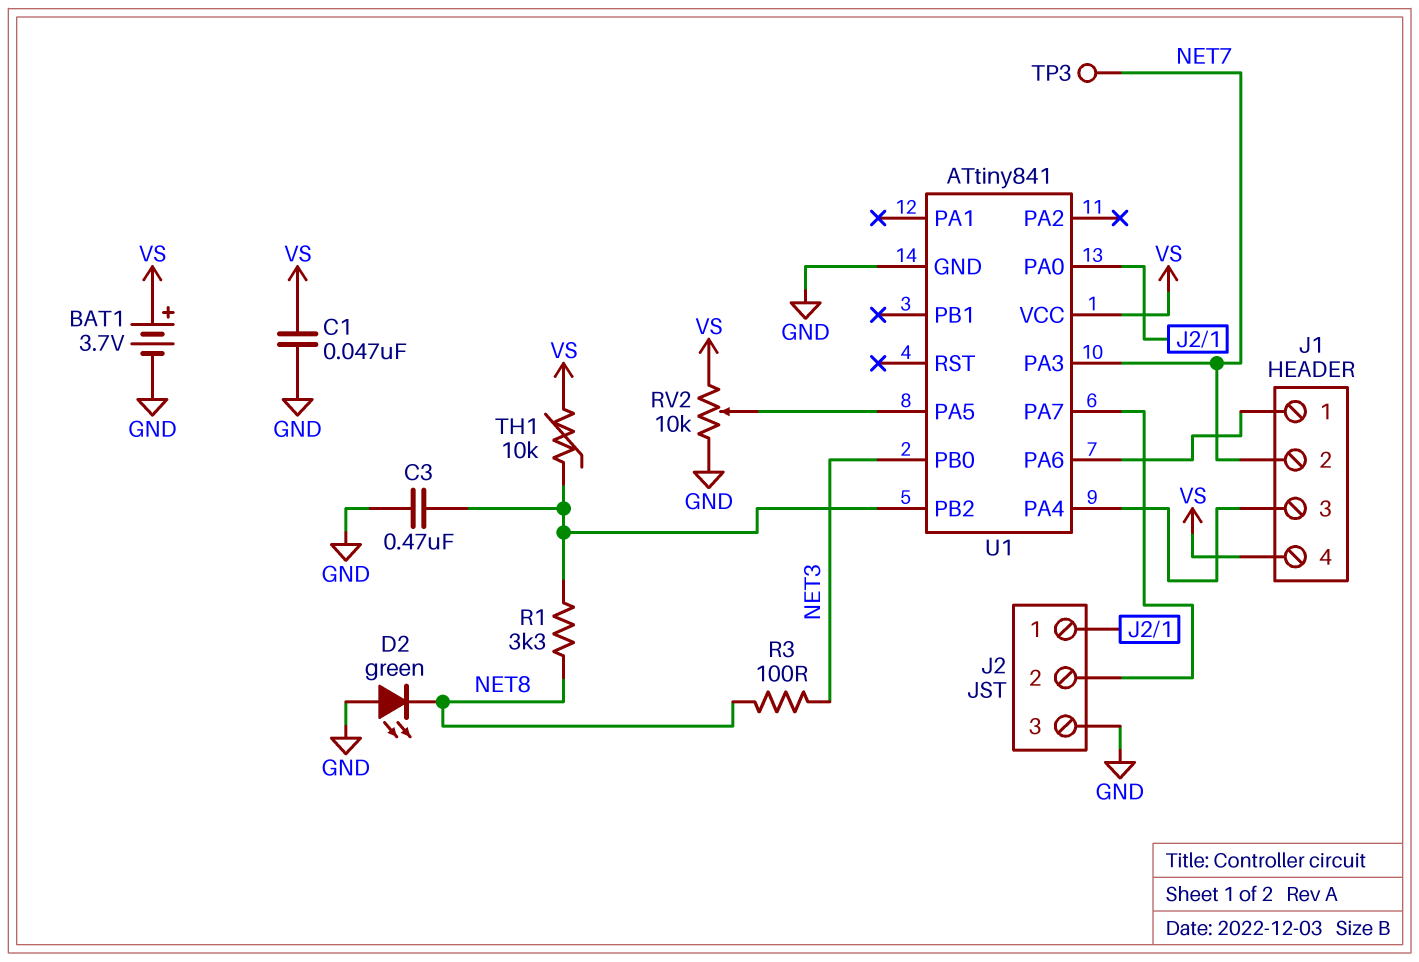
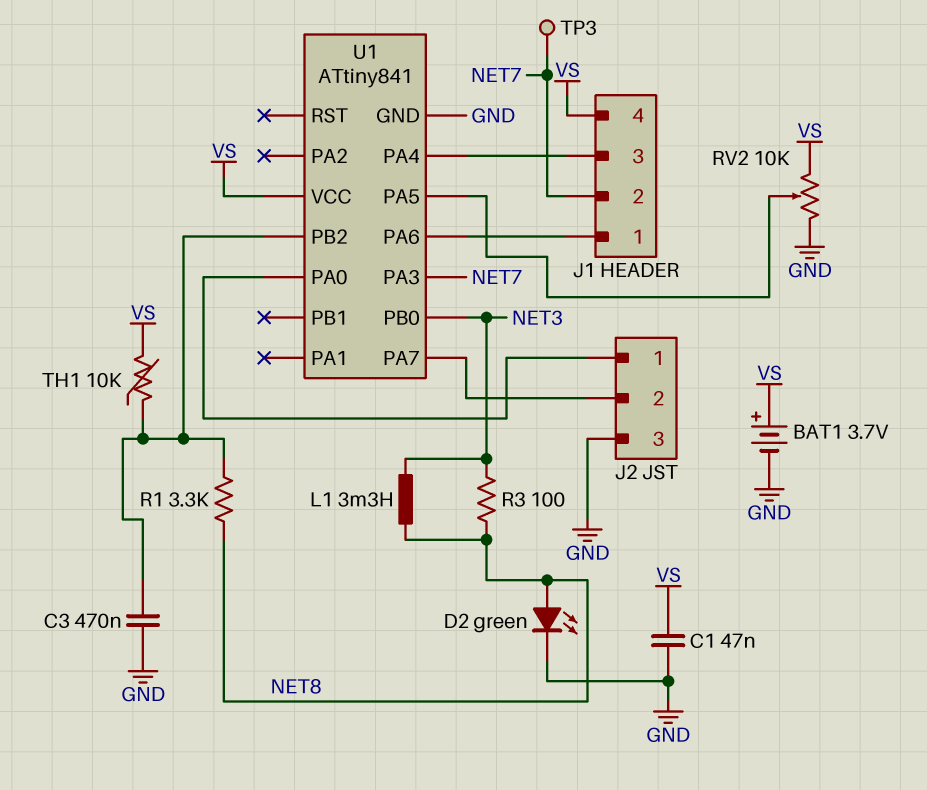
D2: LED green (A GND, K NET8) -> LED green (A NET8, K GND)
L1: none -> 3.3mH (NET3, NET8)

